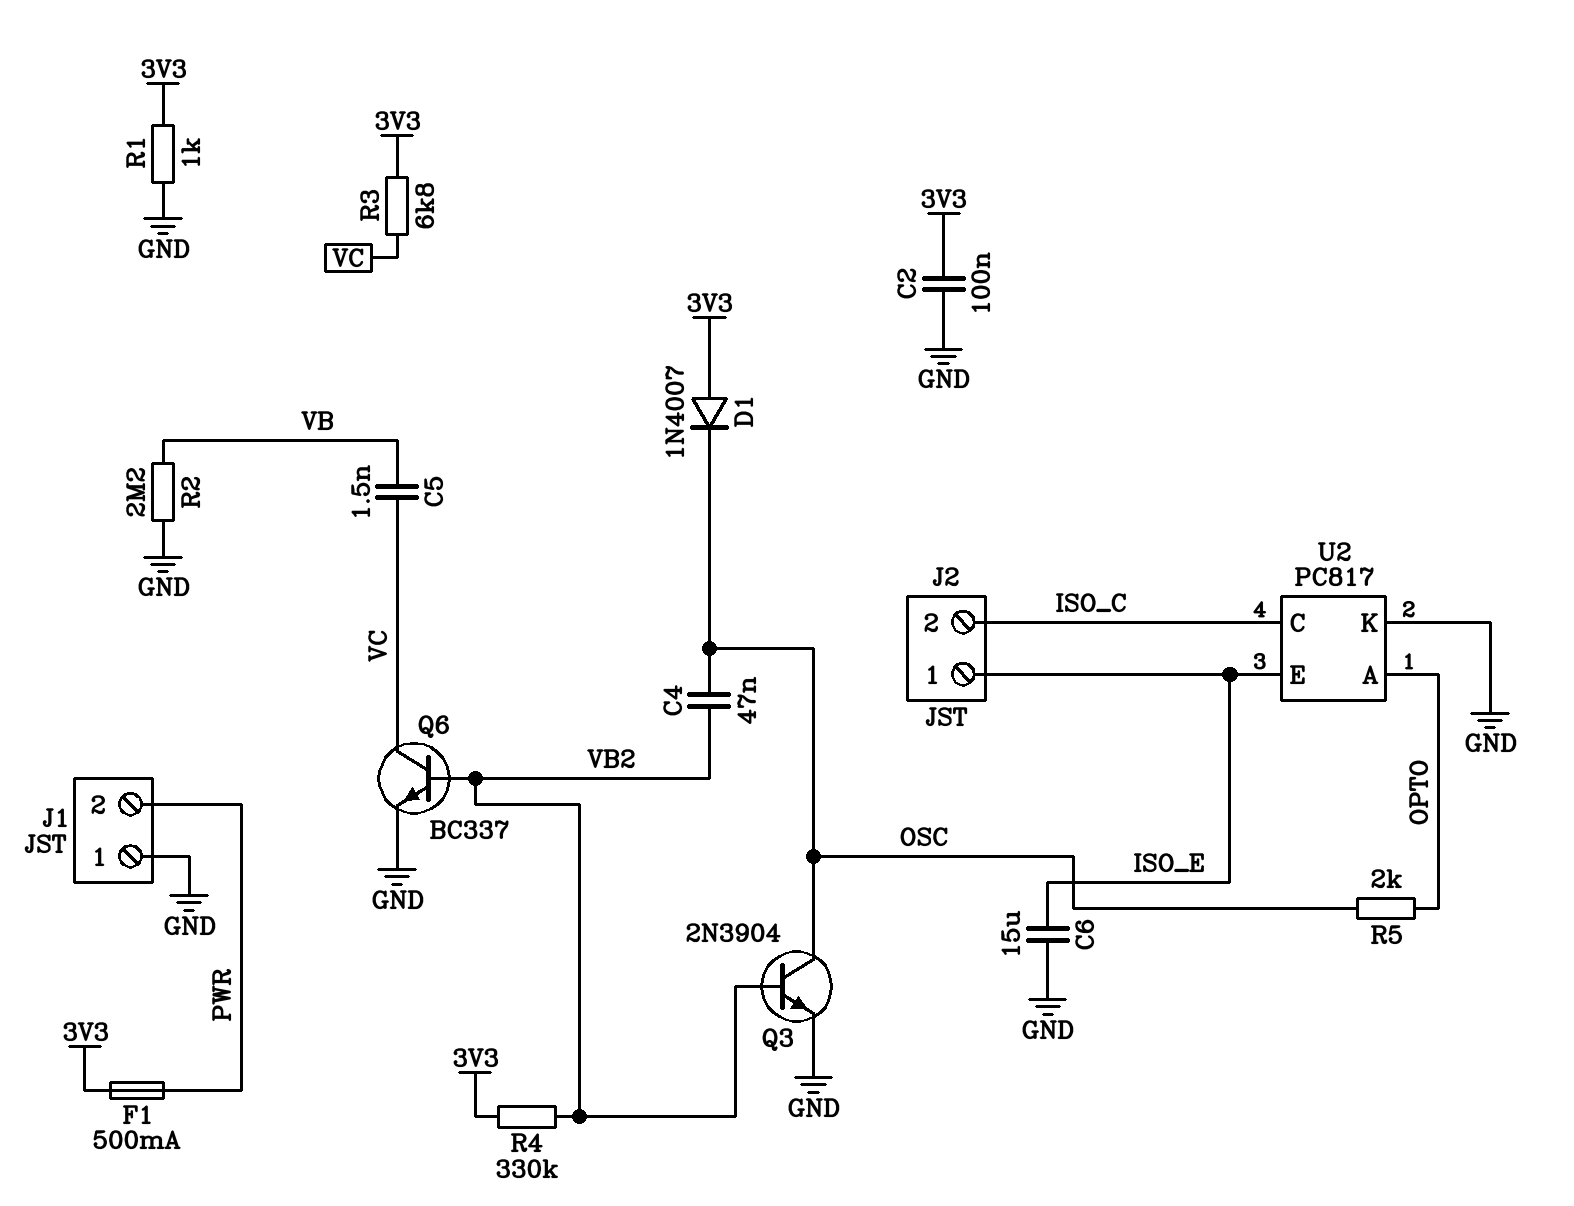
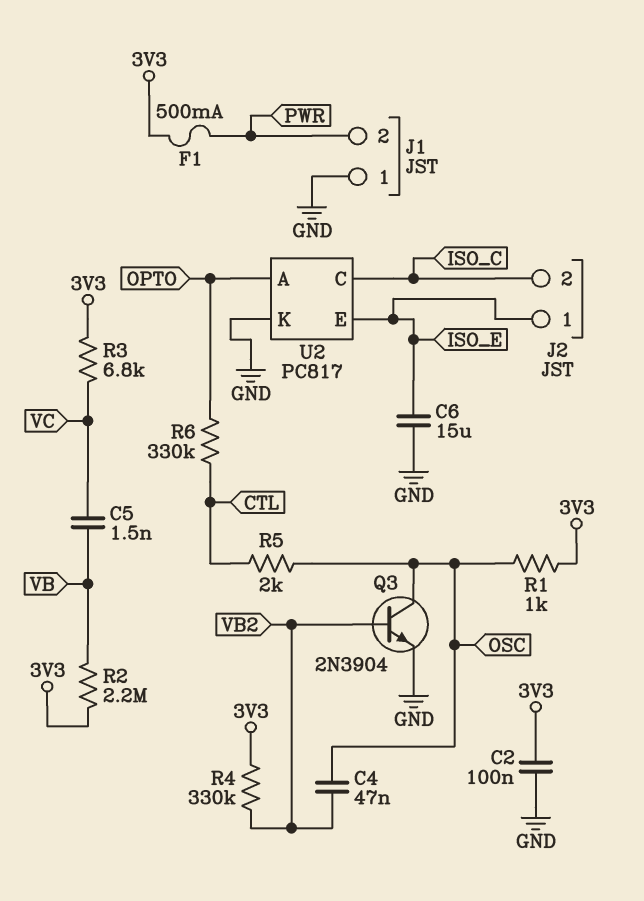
D1: diode 1N4007 (A 3V3, K OSC) -> none
Q6: NPN BC337 (B VB2, C VC, E GND) -> none
R1: 1k (3V3, GND) -> 1k (3V3, OSC)
R2: 2.2M (GND, VB) -> 2.2M (3V3, VB)
R5: 2k (OPTO, OSC) -> 2k (CTL, OSC)
R6: none -> 330k (CTL, OPTO)

